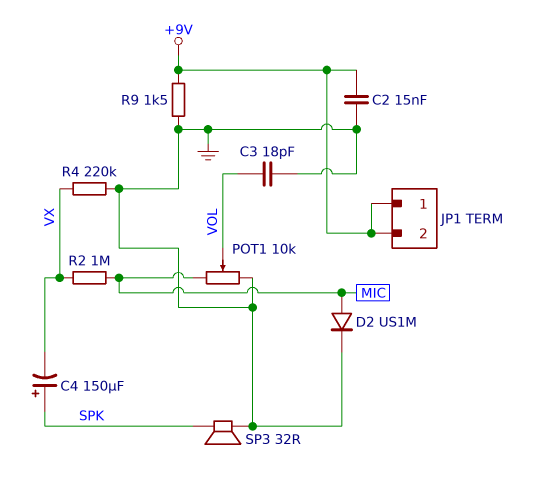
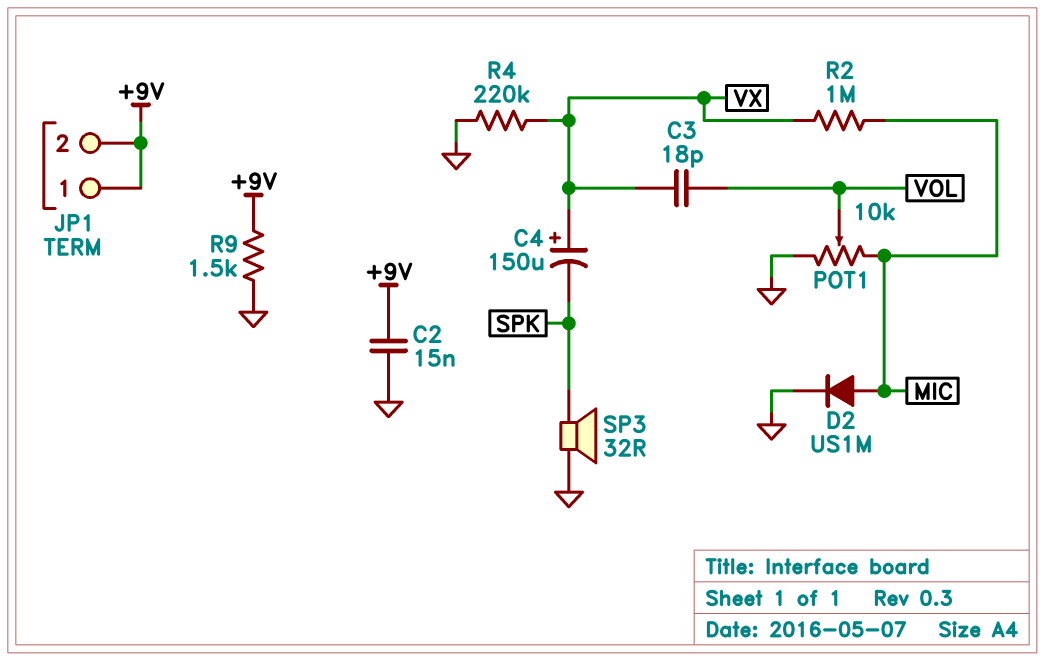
C3: 18pF (GND, VOL) -> 18pF (VOL, VX)
C4: 150uF (plus SPK, minus VX) -> 150uF (plus VX, minus SPK)

